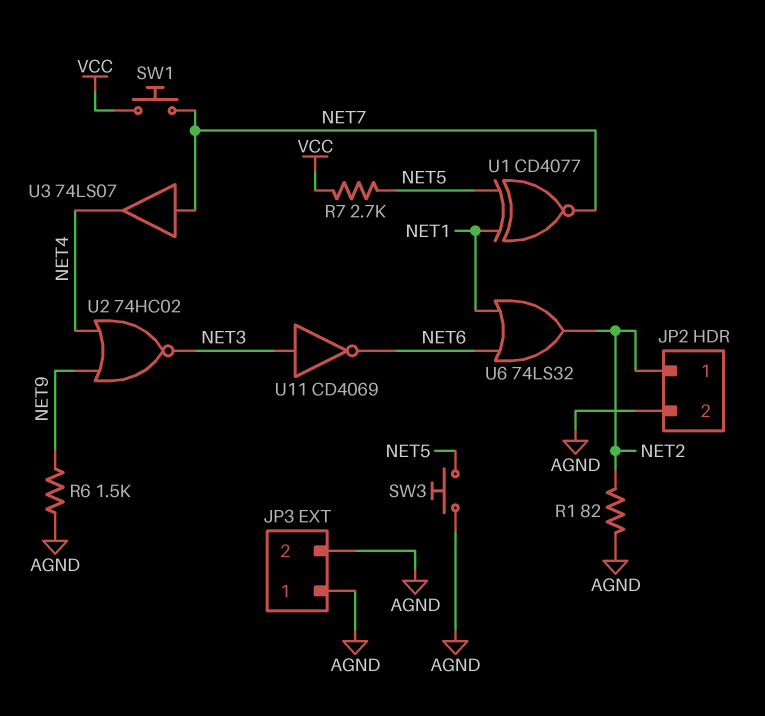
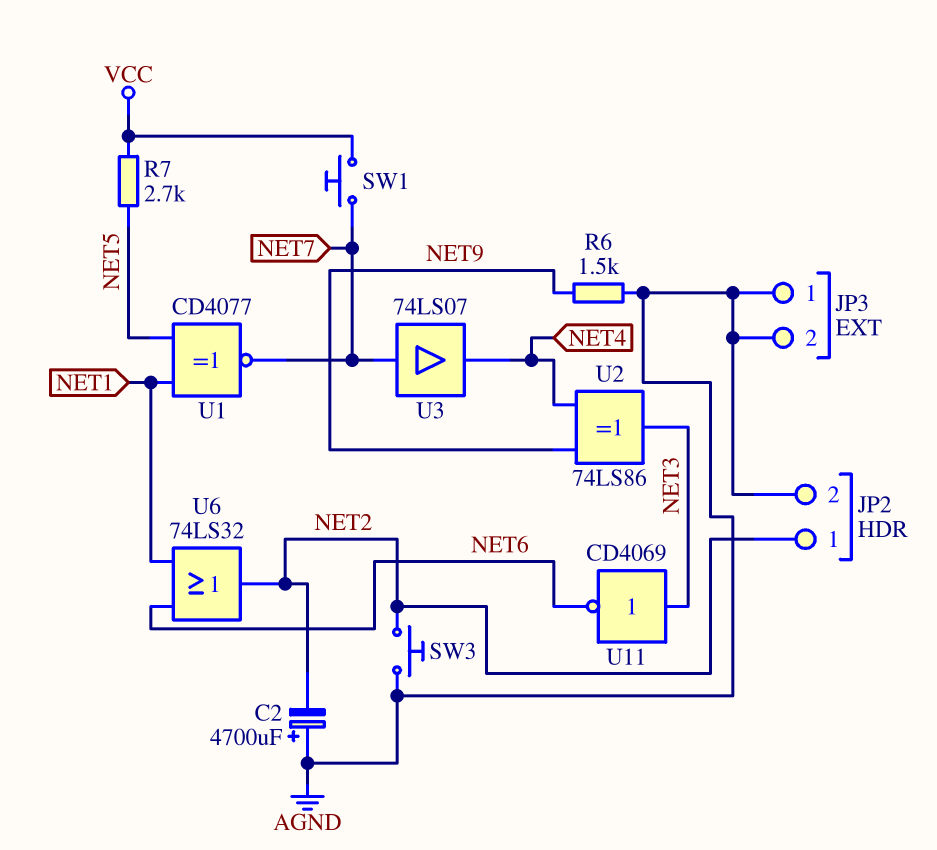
C2: none -> 4700uF (plus AGND, minus NET2)
R1: 82 (AGND, NET2) -> none
SW3: button (AGND, NET5) -> button (AGND, NET2)
U2: NOR 74HC02 (in NET4, in NET9, out NET3) -> XOR 74LS86 (in NET4, in NET9, out NET3)

